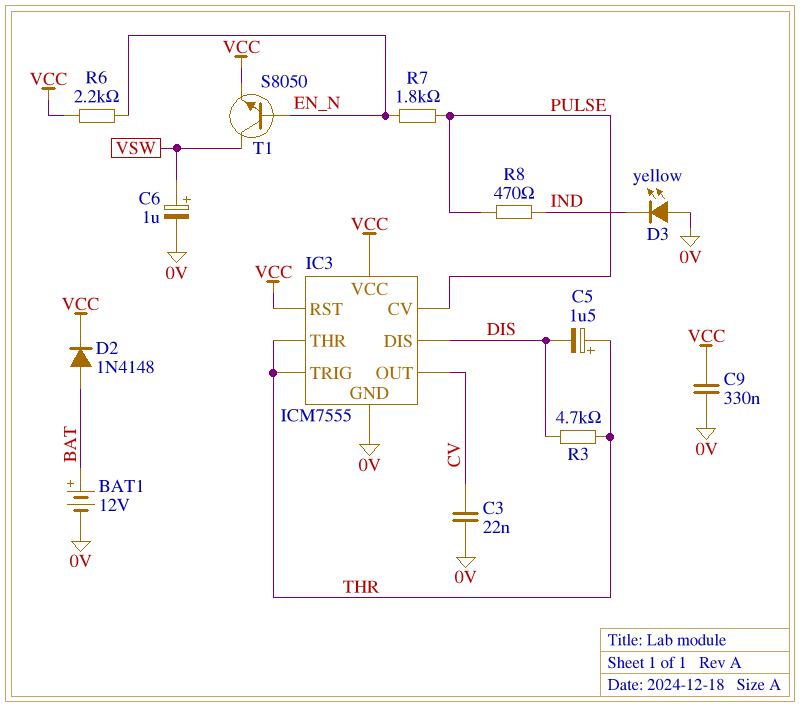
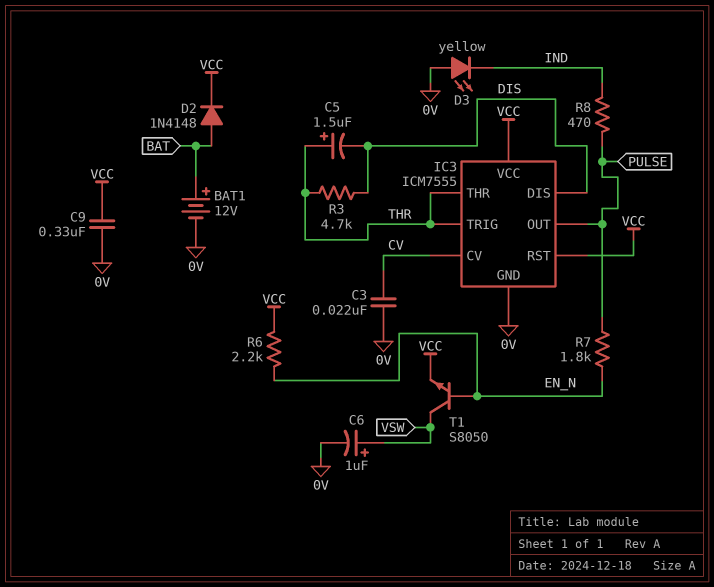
IC3 pin CV: PULSE -> CV
IC3 pin OUT: CV -> PULSE

